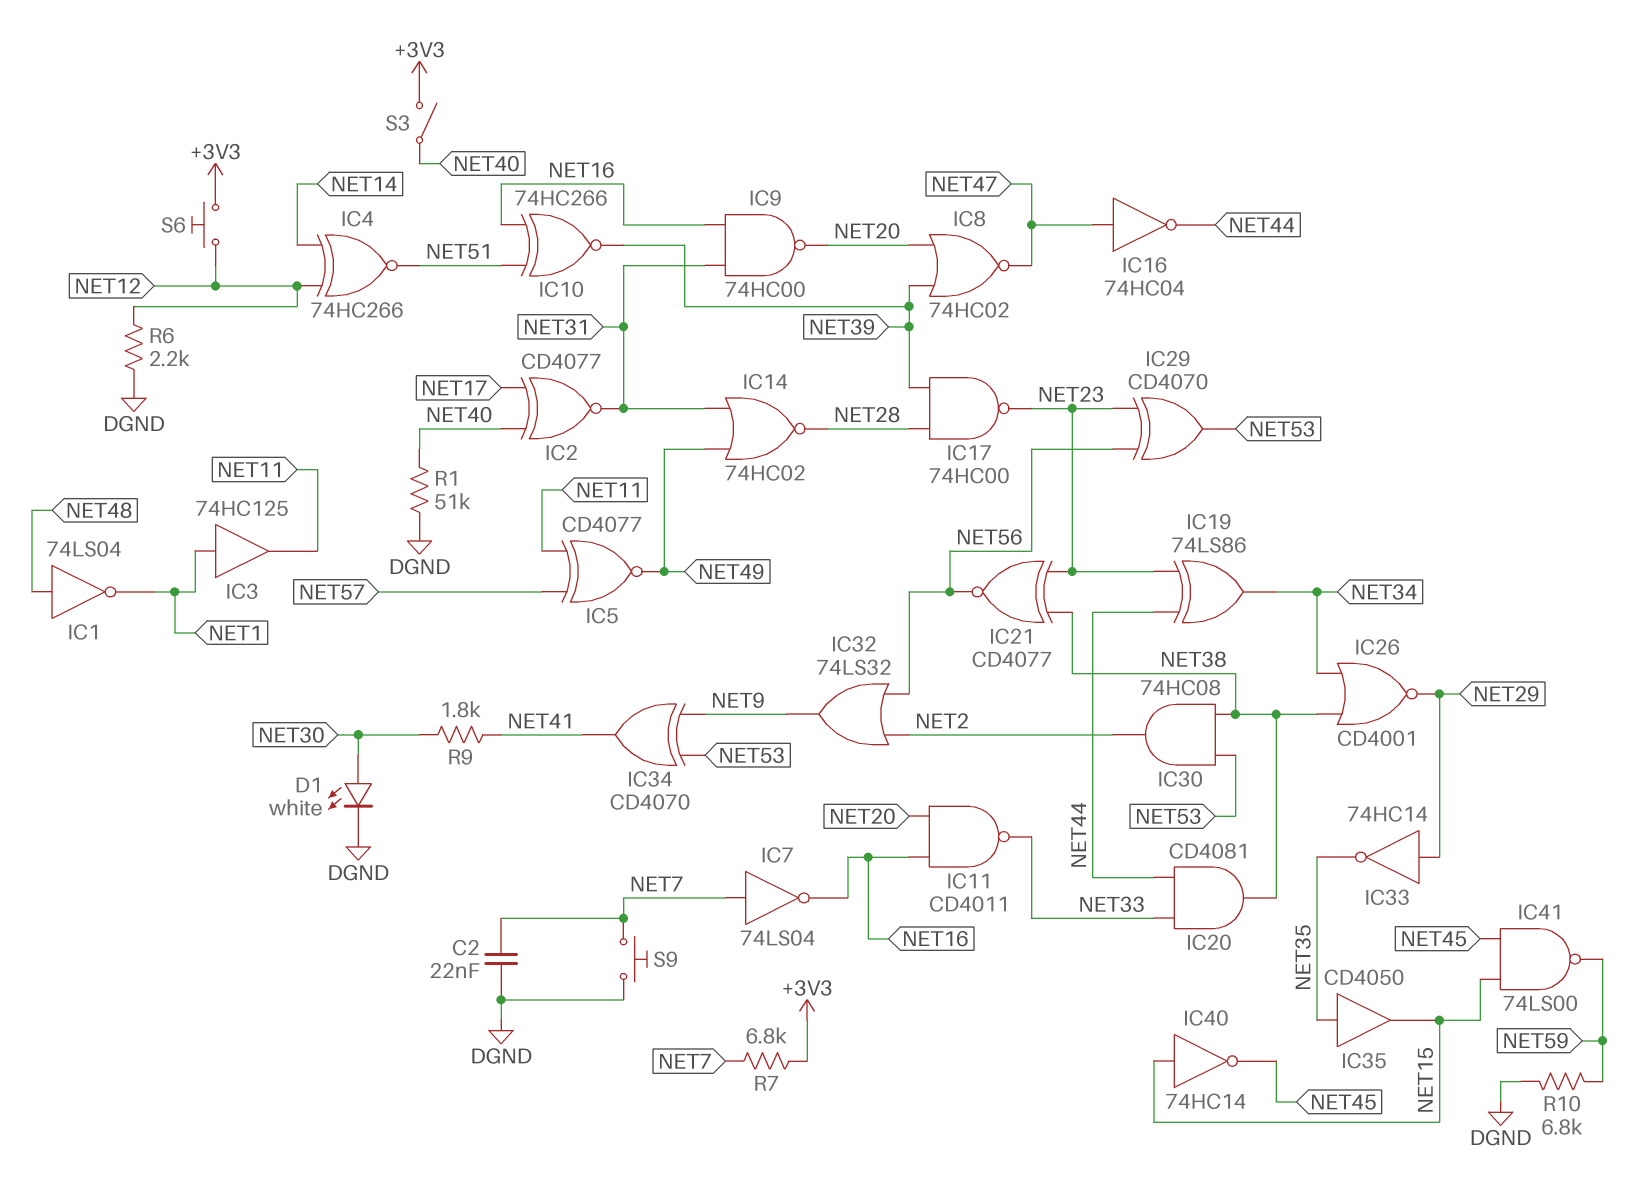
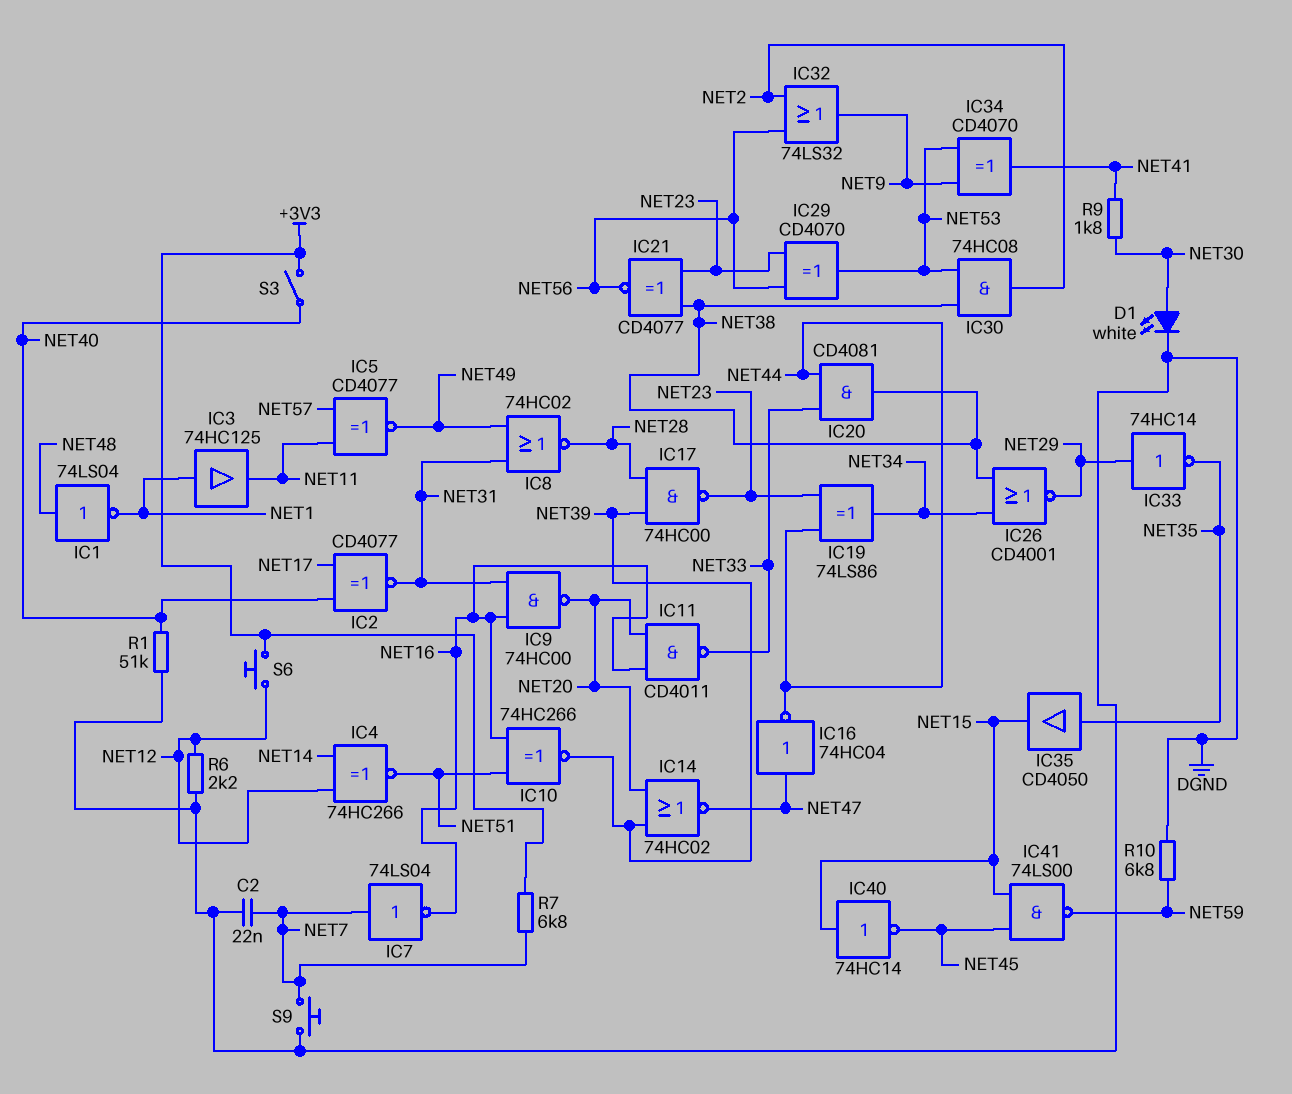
IC8: NOR 74HC02 (in NET20, in NET39, out NET47) -> NOR 74HC02 (in NET31, in NET49, out NET28)
IC14: NOR 74HC02 (in NET31, in NET49, out NET28) -> NOR 74HC02 (in NET20, in NET39, out NET47)

